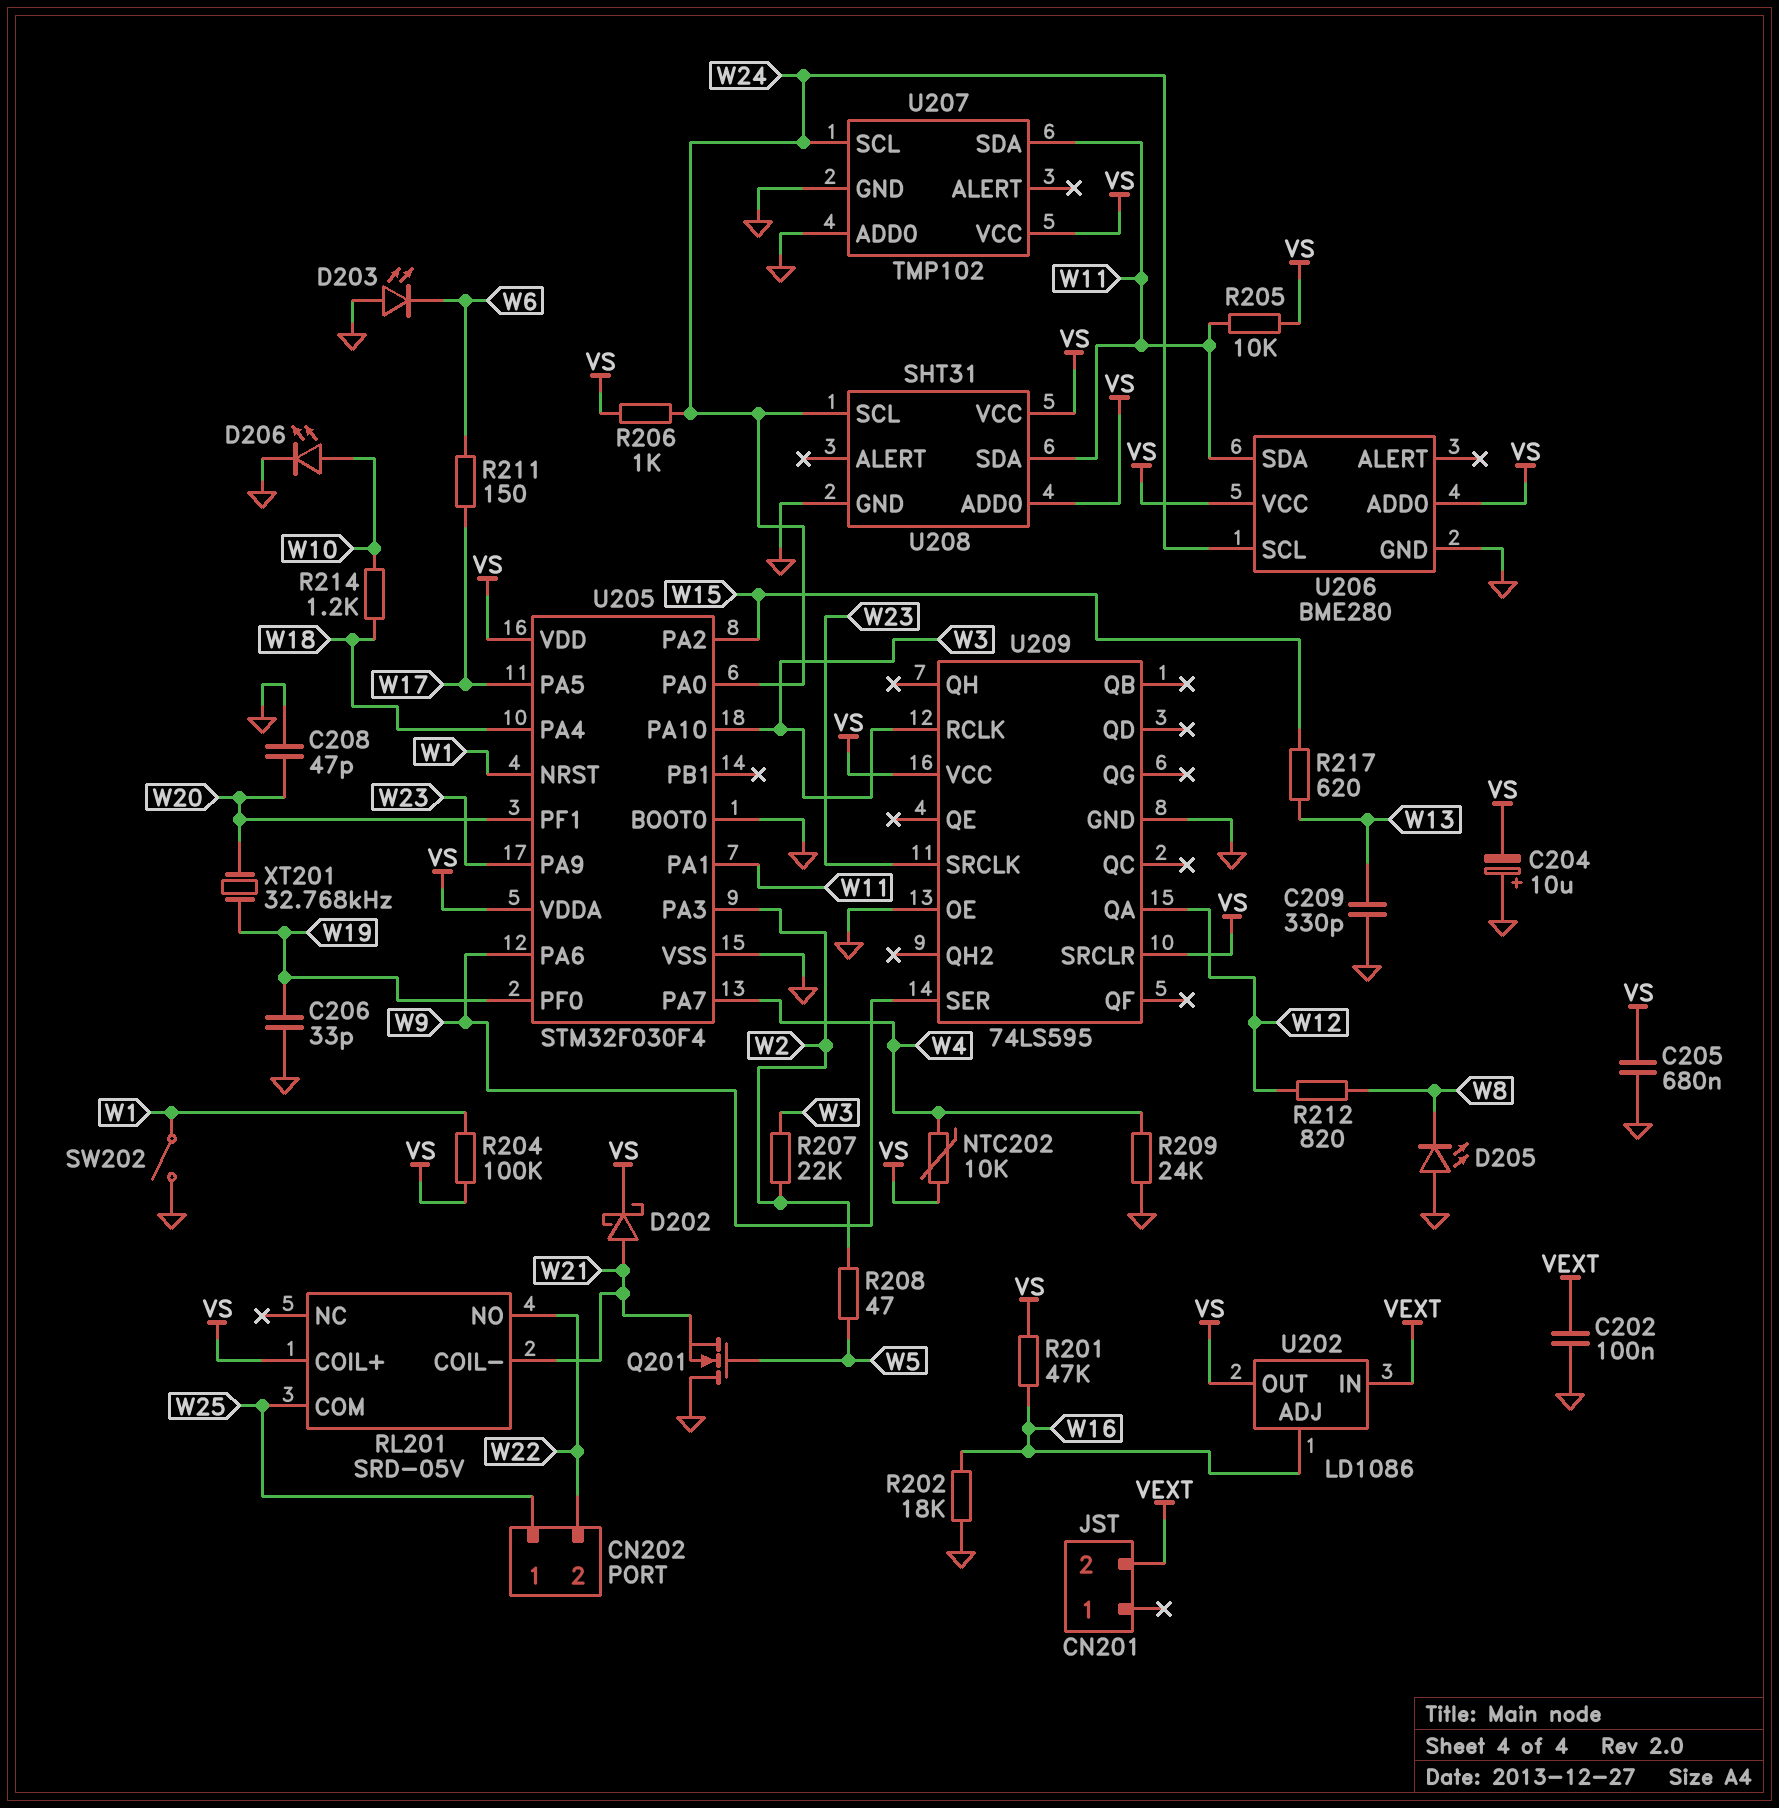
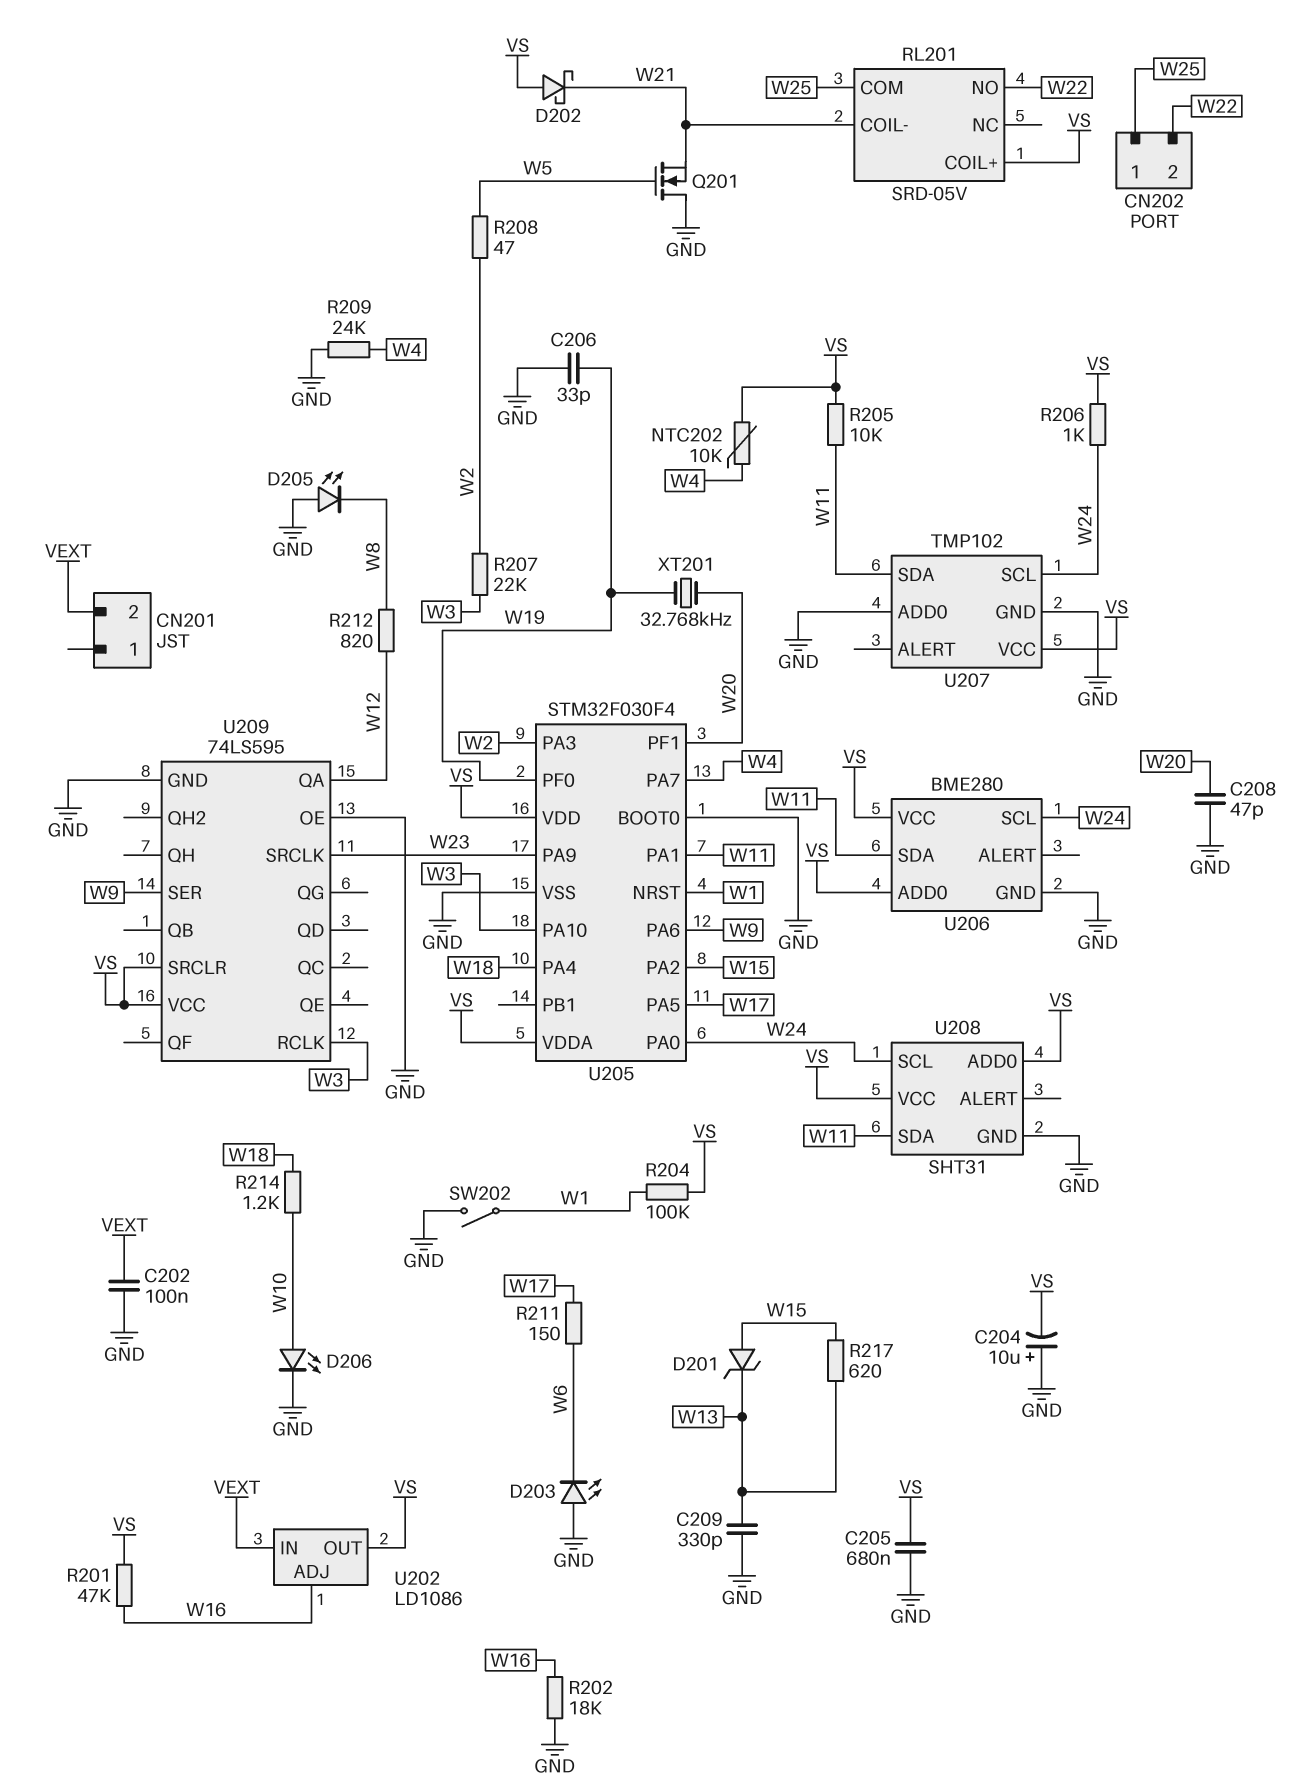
D201: none -> zener (A W15, K W13)
D202: schottky (A W21, K VS) -> schottky (A VS, K W21)

